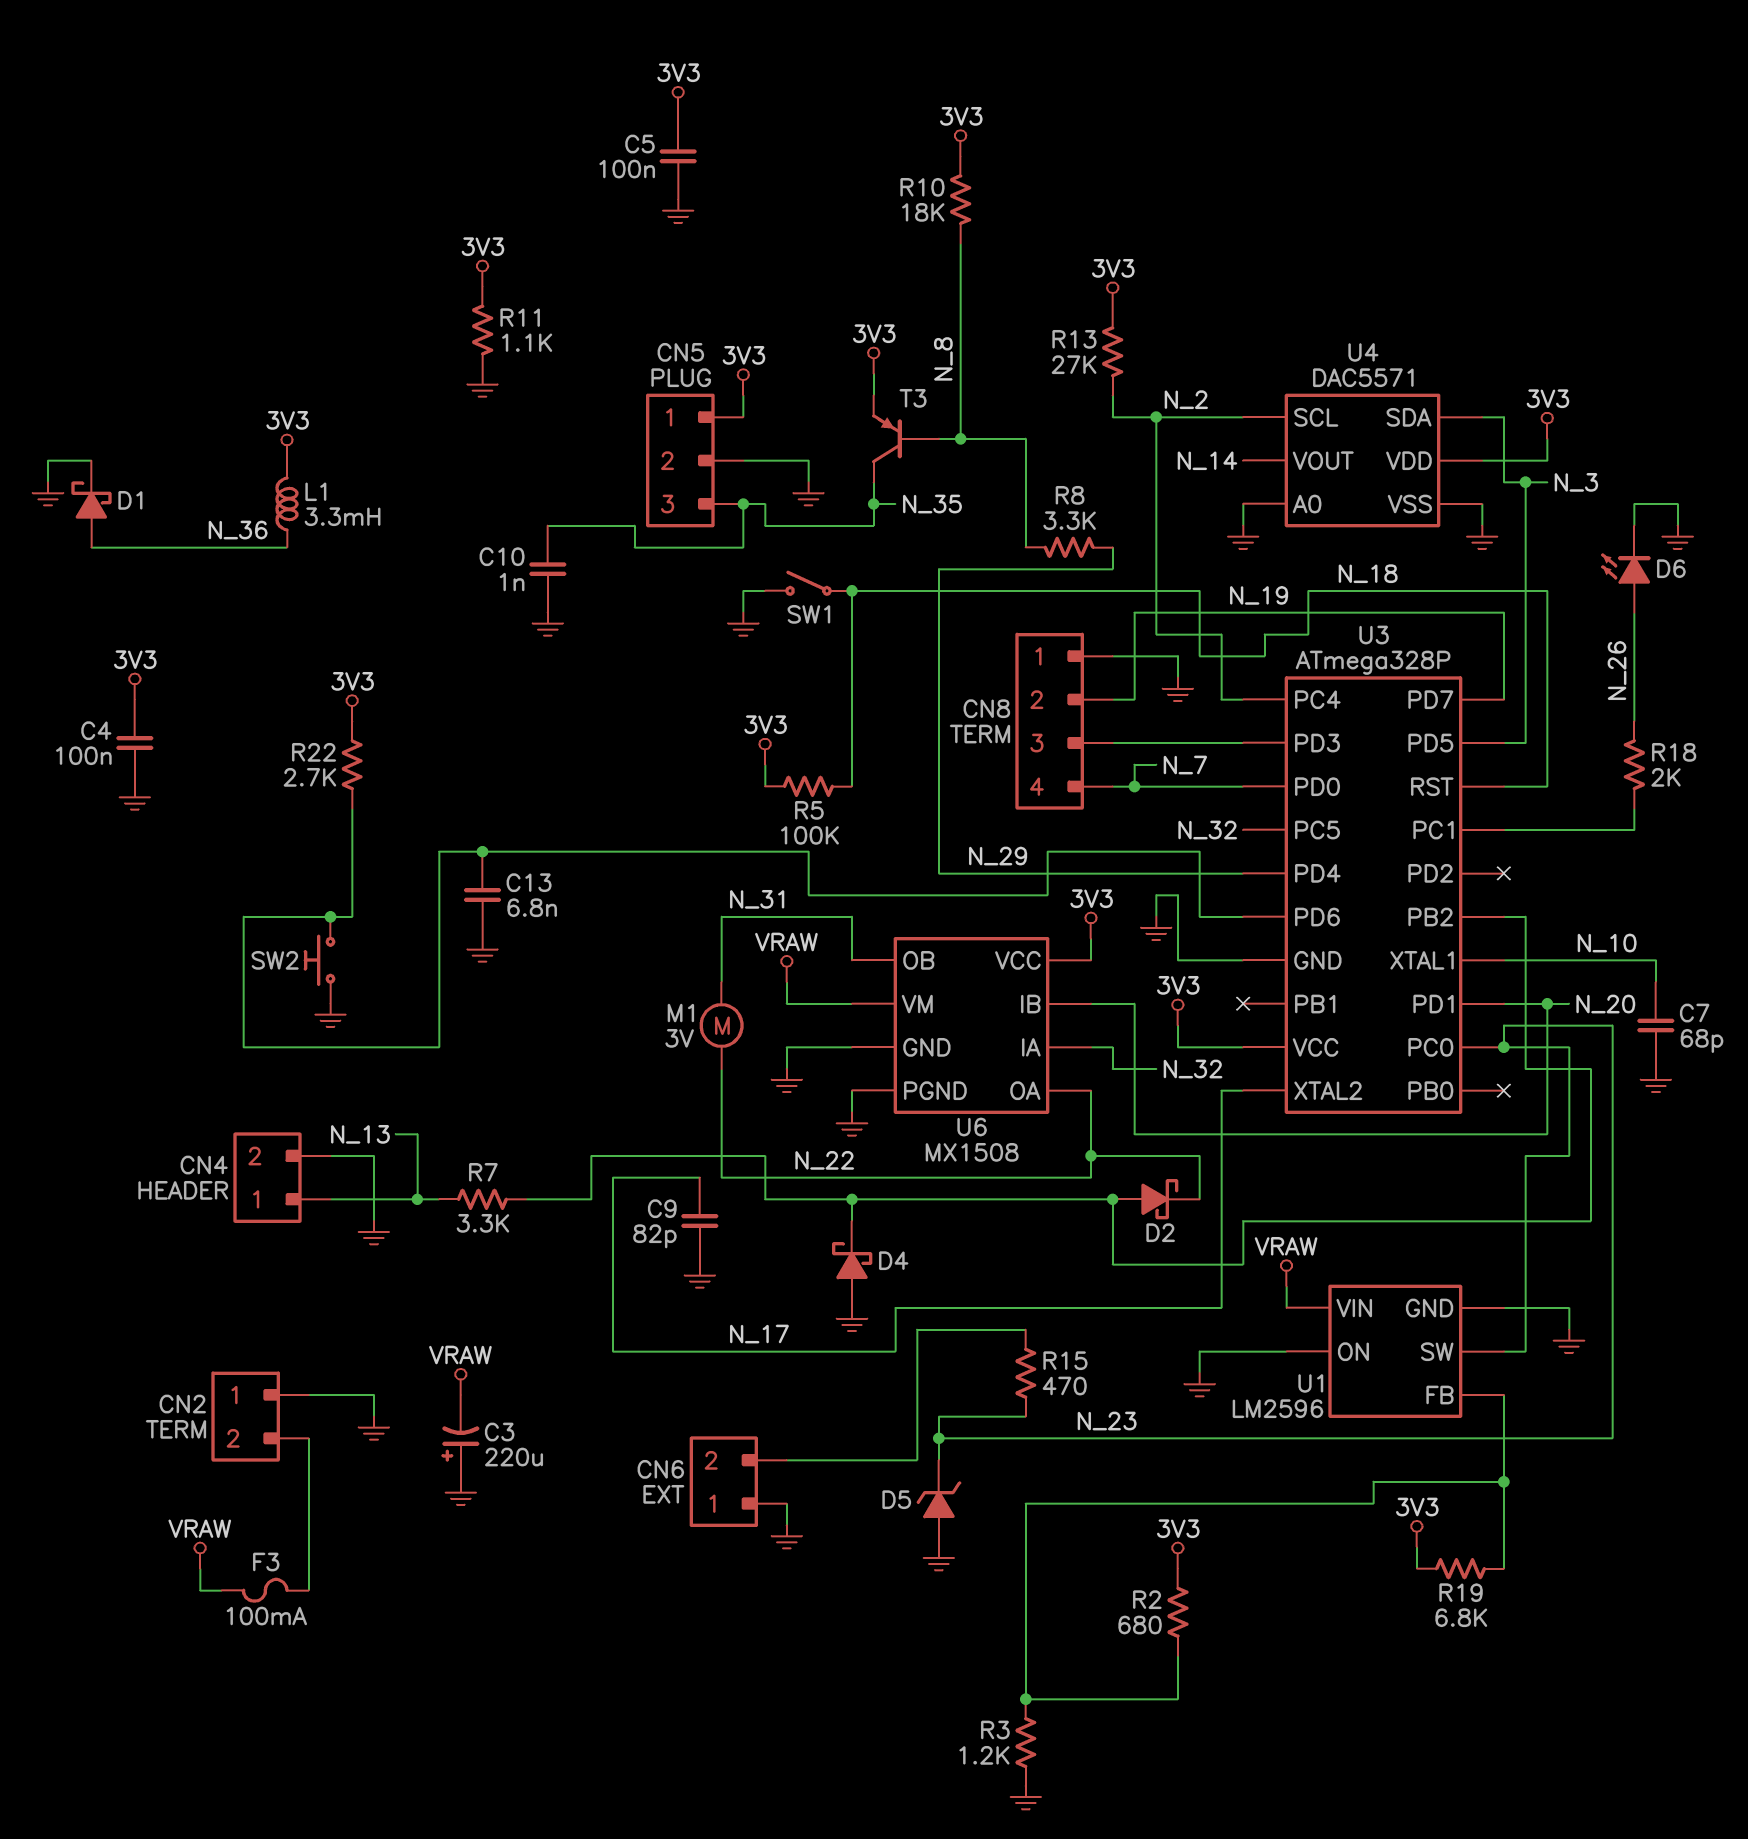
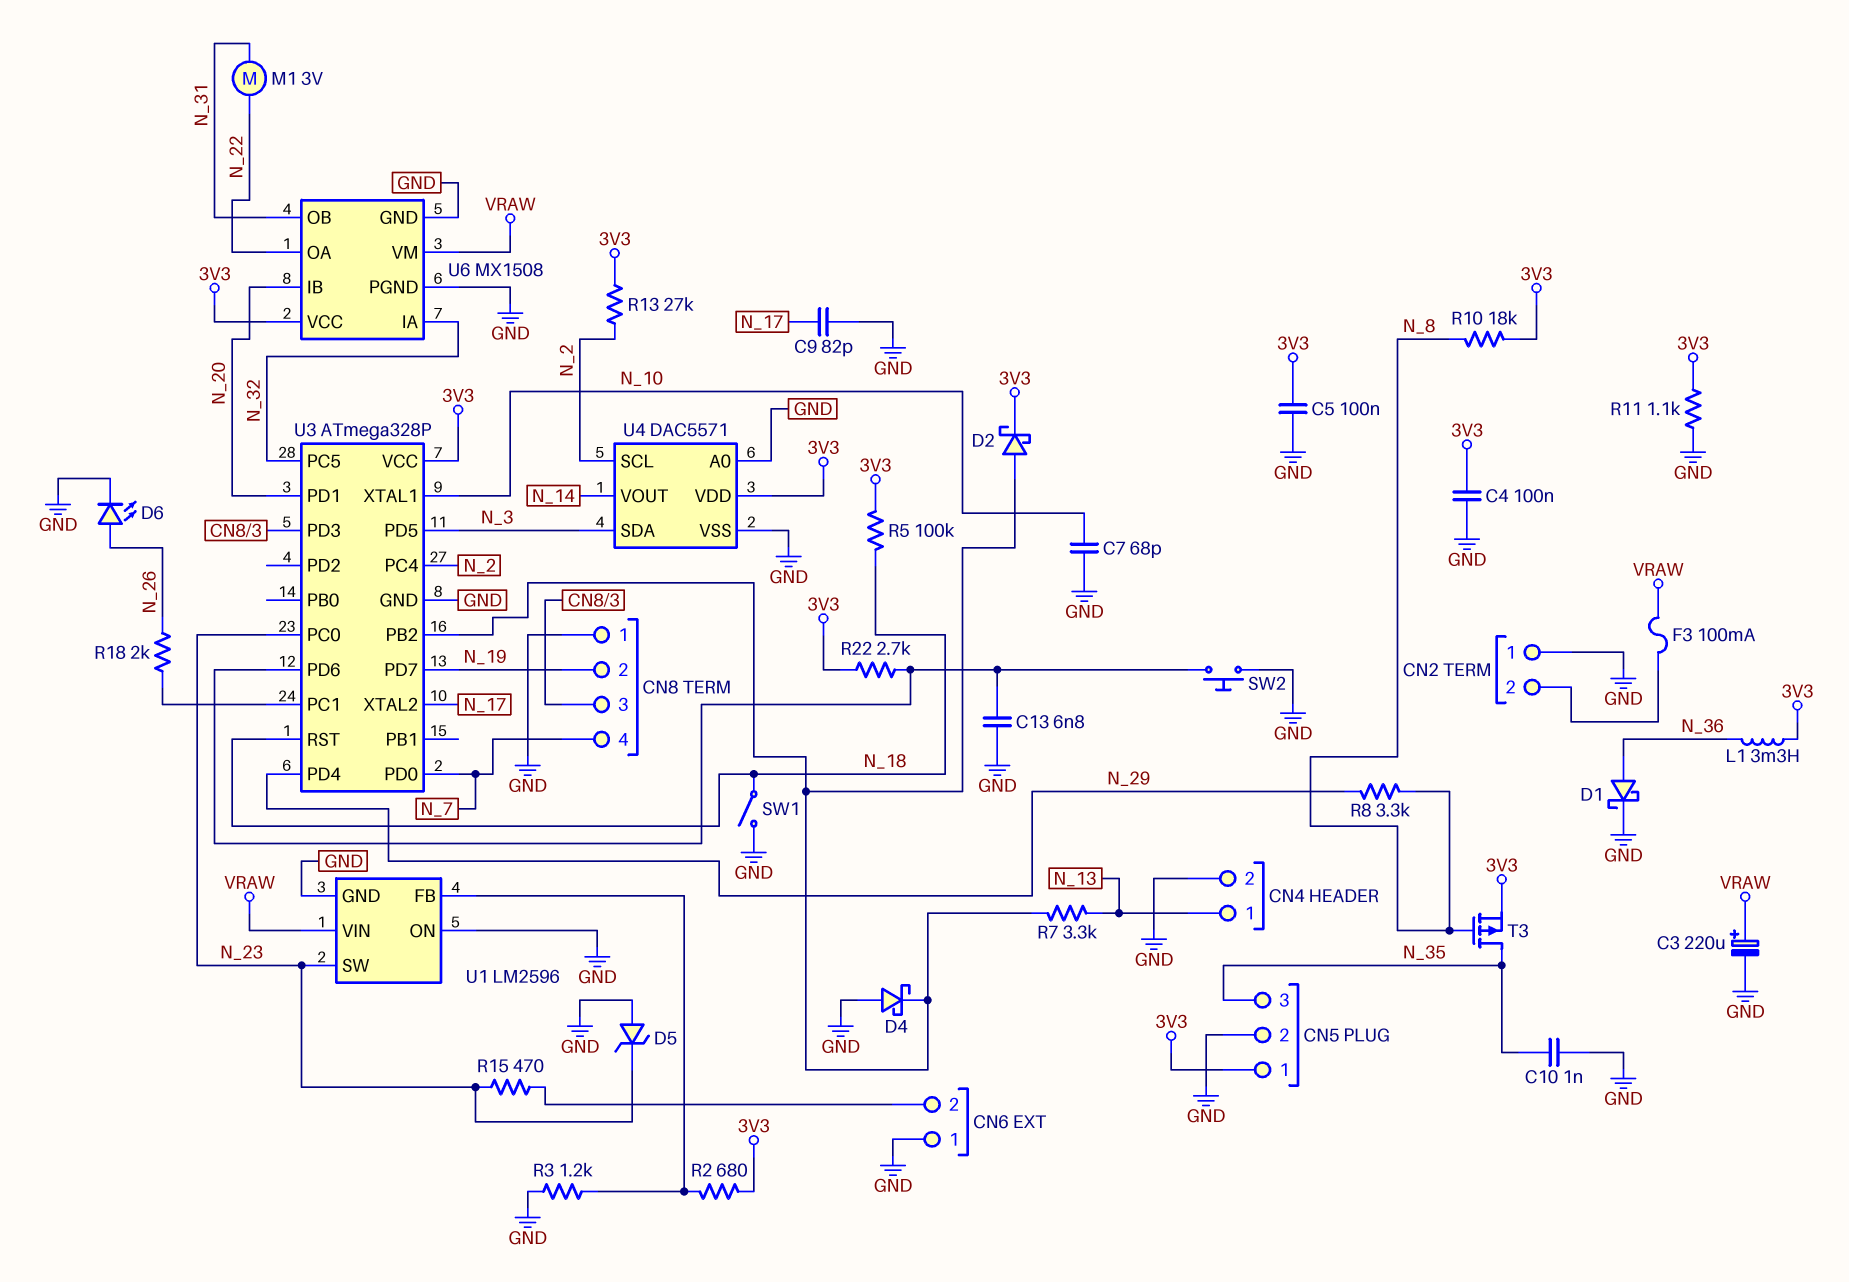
C3: 220uF (plus GND, minus VRAW) -> 220uF (plus VRAW, minus GND)
D2: schottky (A U3/PB2, K N_22) -> schottky (A U3/PB2, K 3V3)
R19: 6.8k (3V3, U1/FB) -> none
T3: PNP (B N_8, C N_35, E 3V3) -> PMOS (G N_8, D N_35, S 3V3)

